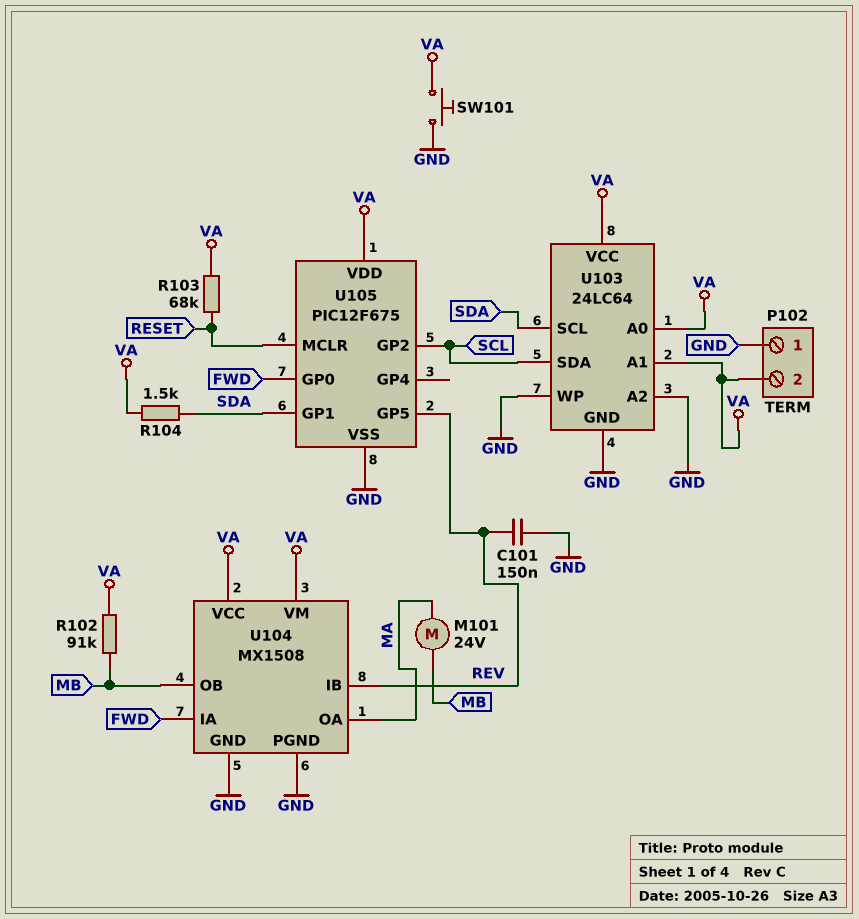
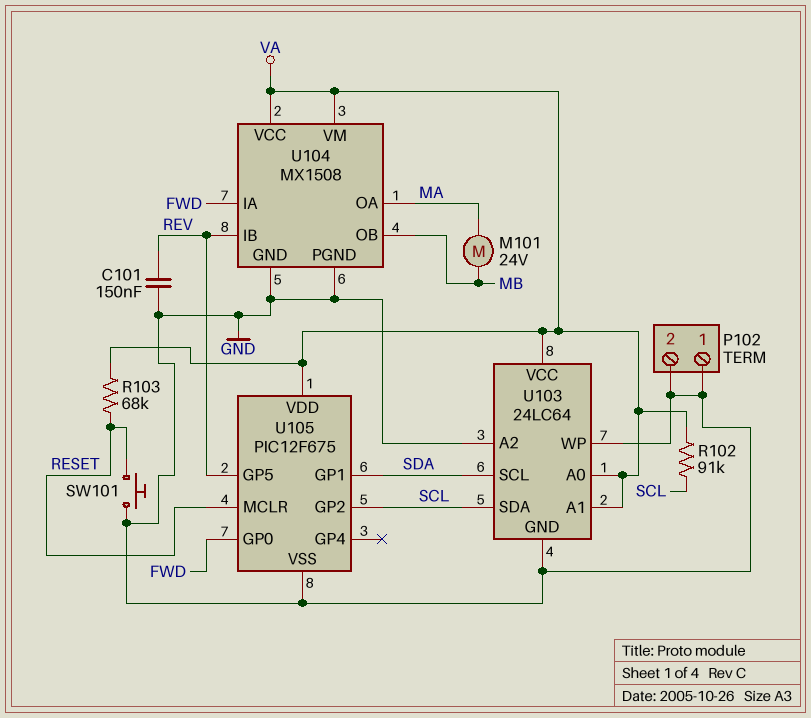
P102 pin 2: VA -> GND
R102: 91k (MB, VA) -> 91k (SCL, VA)
R104: 1.5k (SDA, VA) -> none
SW101: button (GND, VA) -> button (GND, RESET)

